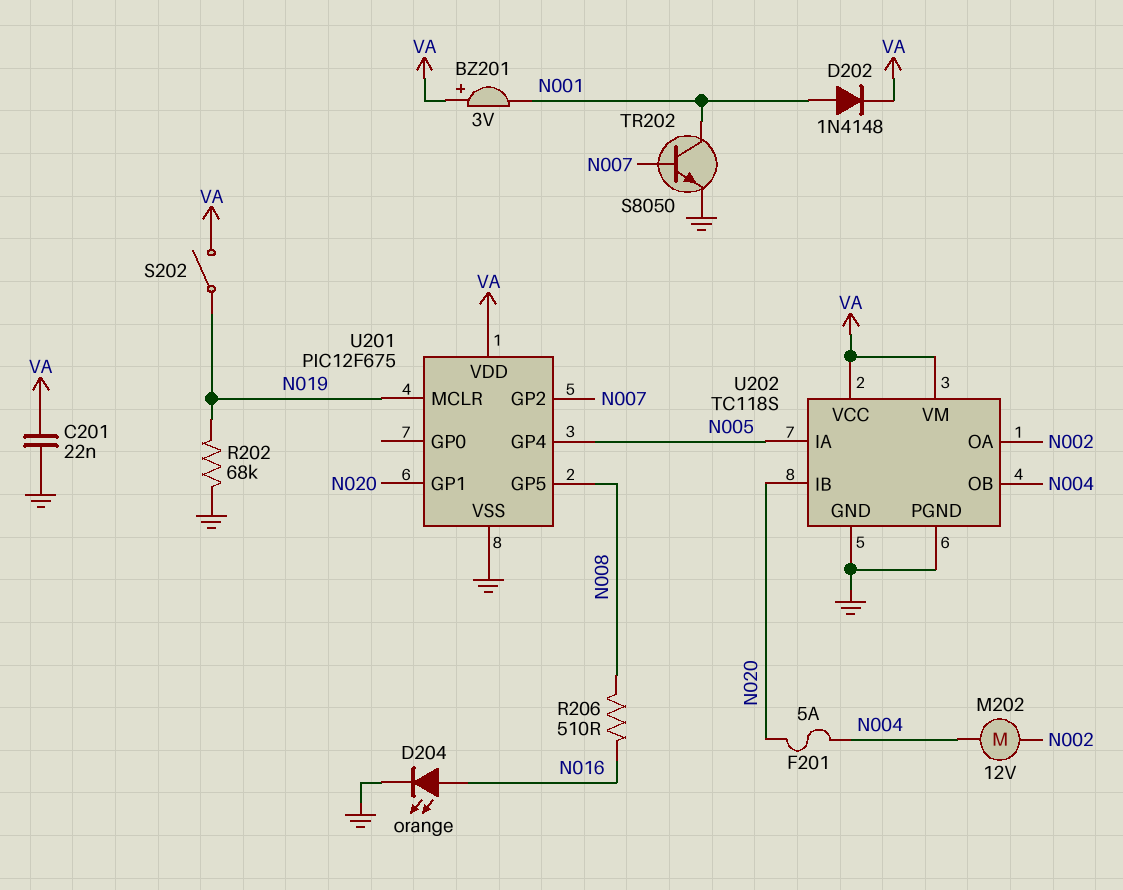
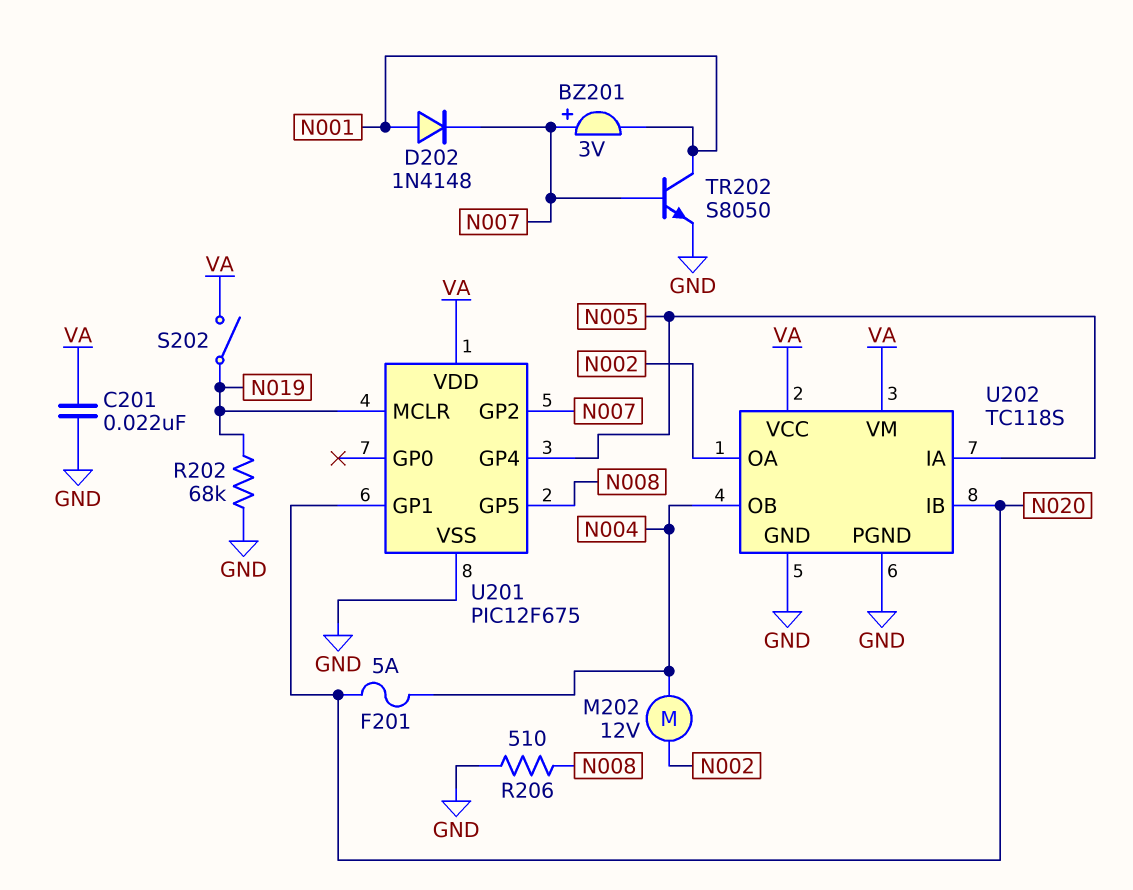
BZ201: buzzer 3V (plus VA, minus N001) -> buzzer 3V (plus N007, minus N001)
D202: diode 1N4148 (A N001, K VA) -> diode 1N4148 (A N001, K N007)
D204: LED orange (A N016, K GND) -> none
R206: 510 (N008, N016) -> 510 (GND, N008)

